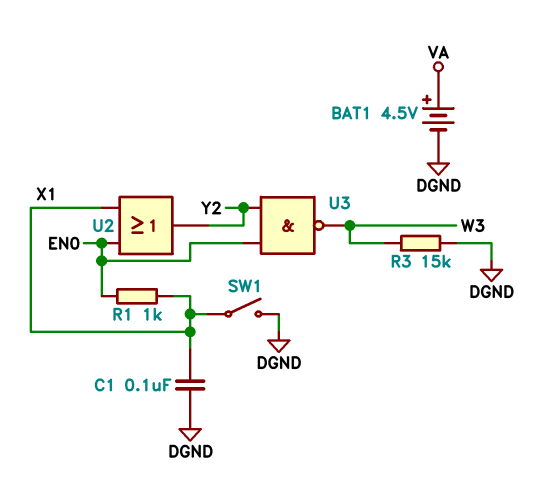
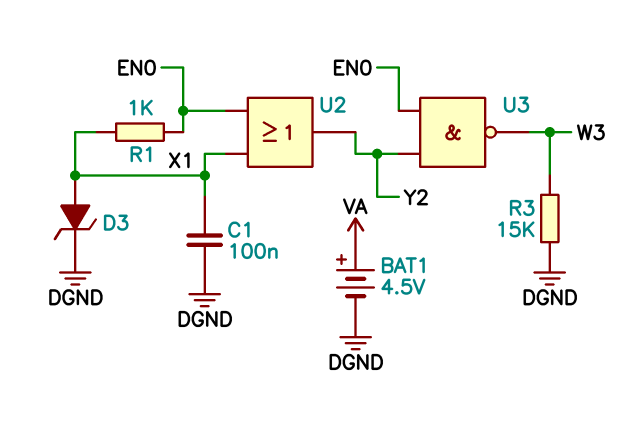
D3: none -> zener (A X1, K DGND)
SW1: switch (DGND, X1) -> none

